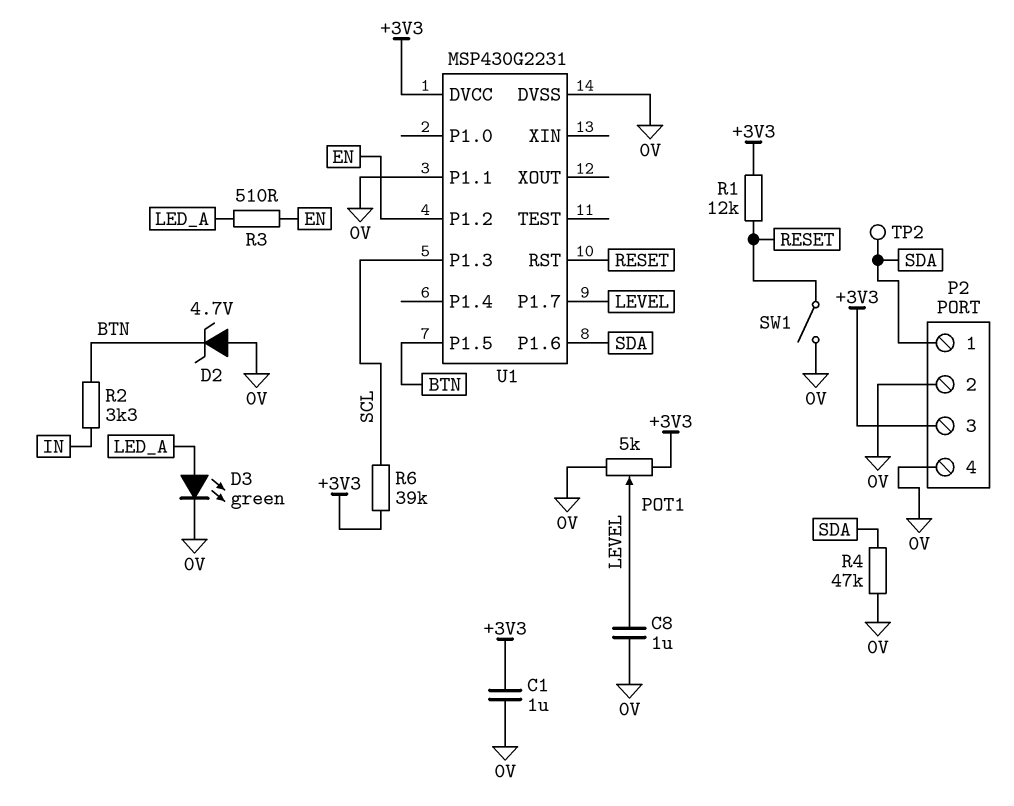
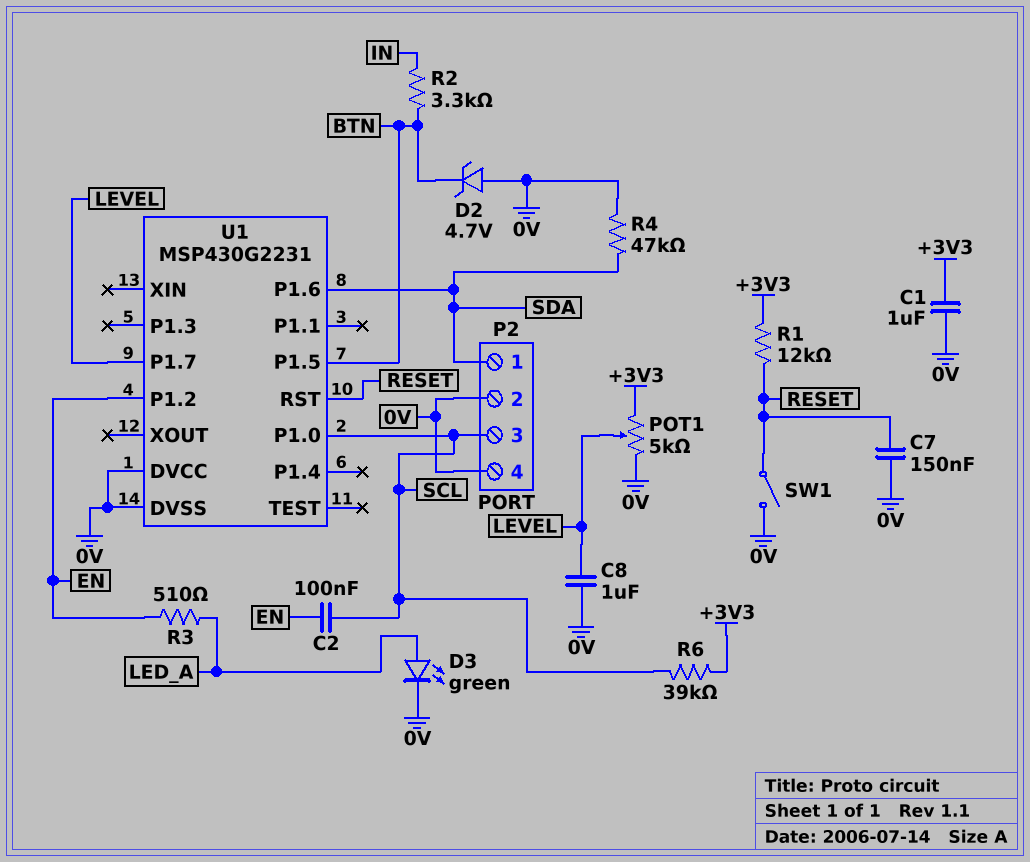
C2: none -> 100nF (EN, SCL)
C7: none -> 150nF (0V, RESET)
P2 pin 3: +3V3 -> SCL
TP2: test point (SDA) -> none
U1 pin DVCC: +3V3 -> 0V
U1 pin P1.0: none -> SCL
U1 pin P1.1: 0V -> none
U1 pin P1.3: SCL -> none

